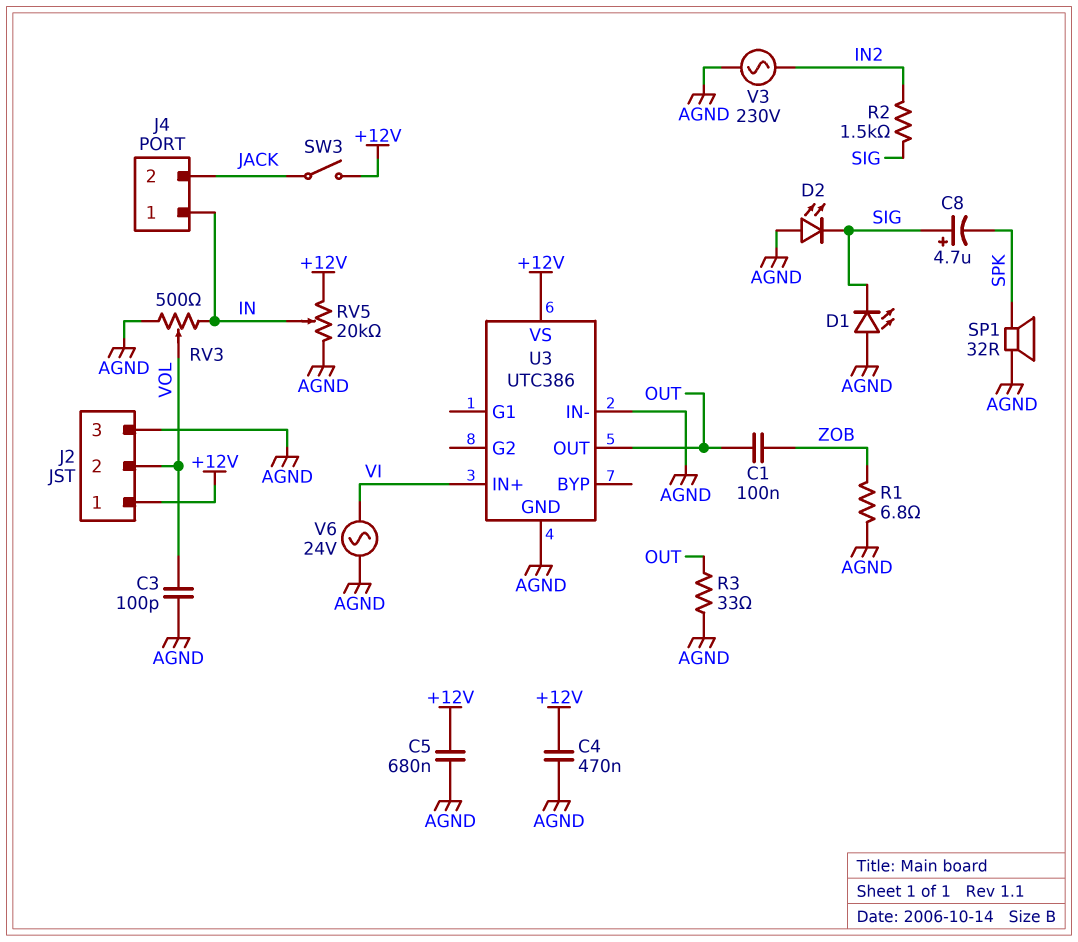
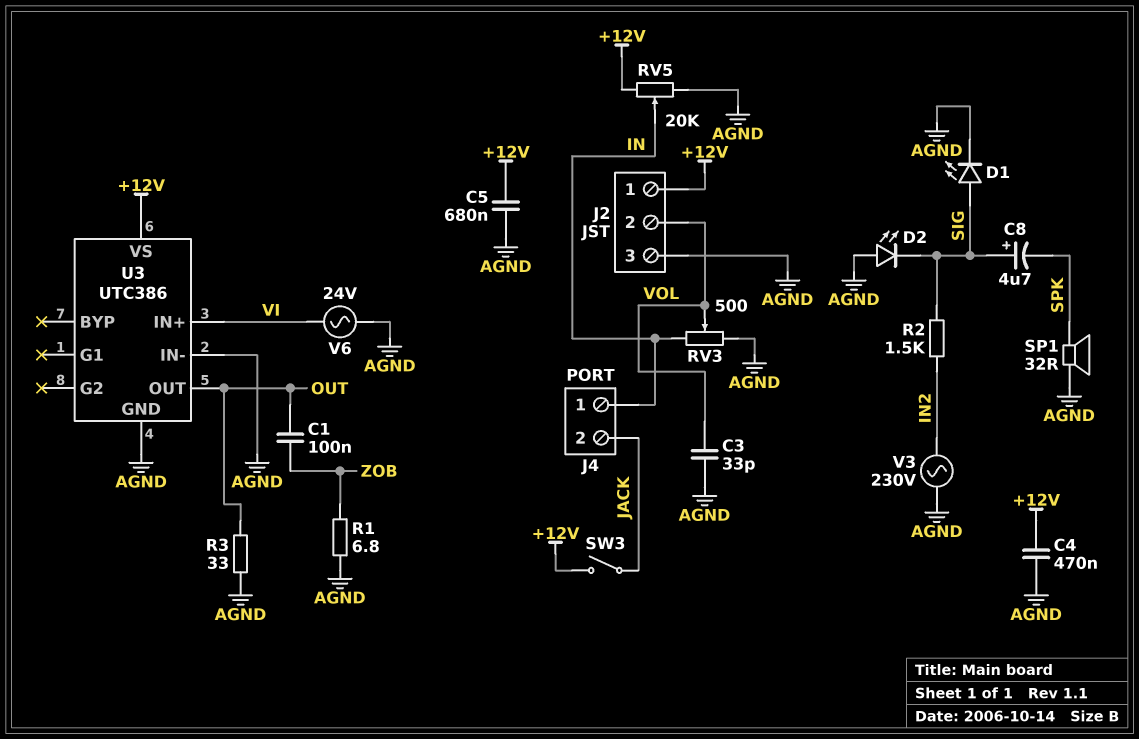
C3: 100pF (AGND, VOL) -> 33pF (AGND, VOL)
D1: LED (A AGND, K SIG) -> LED (A SIG, K AGND)

